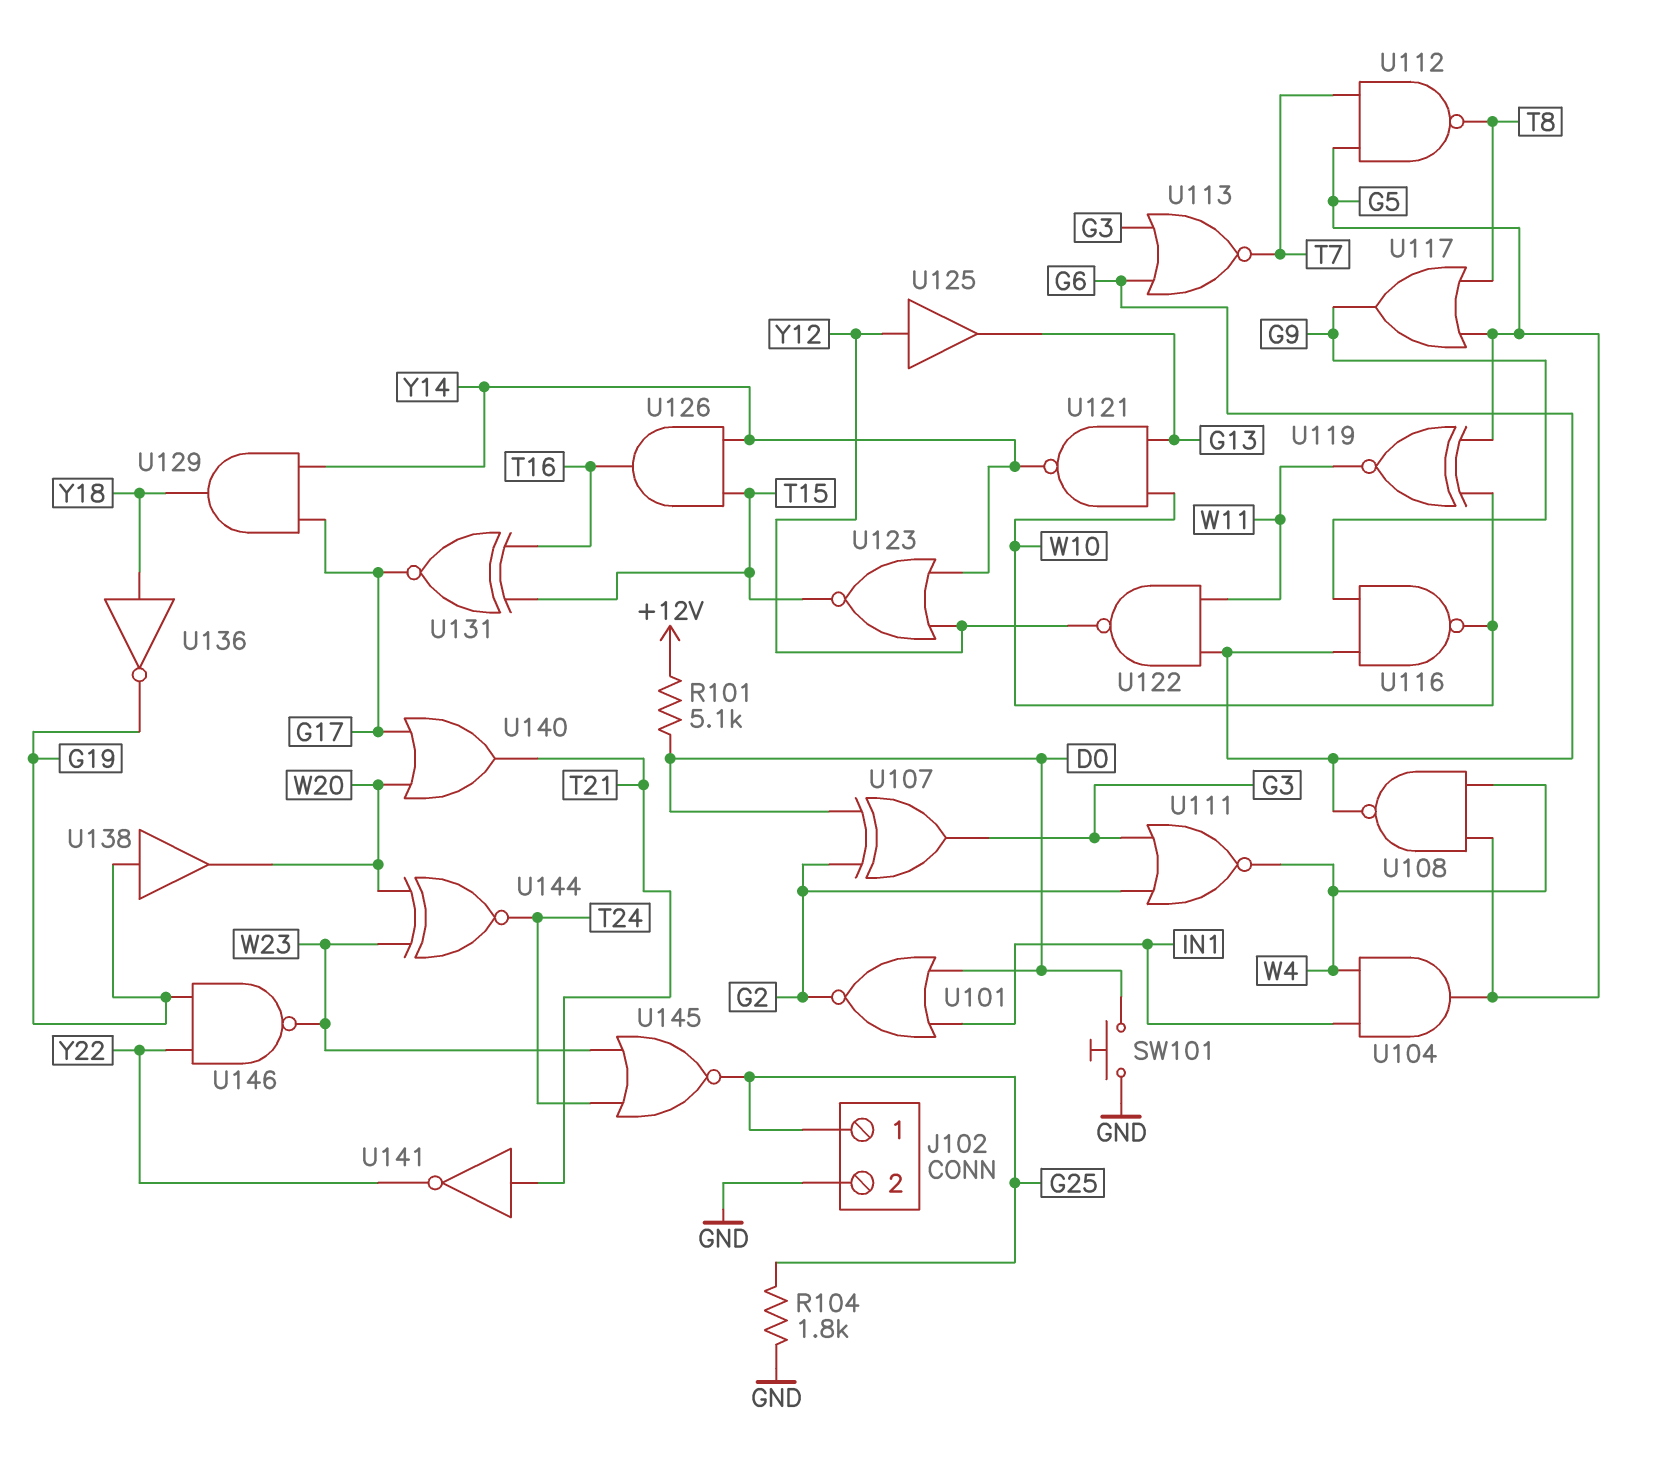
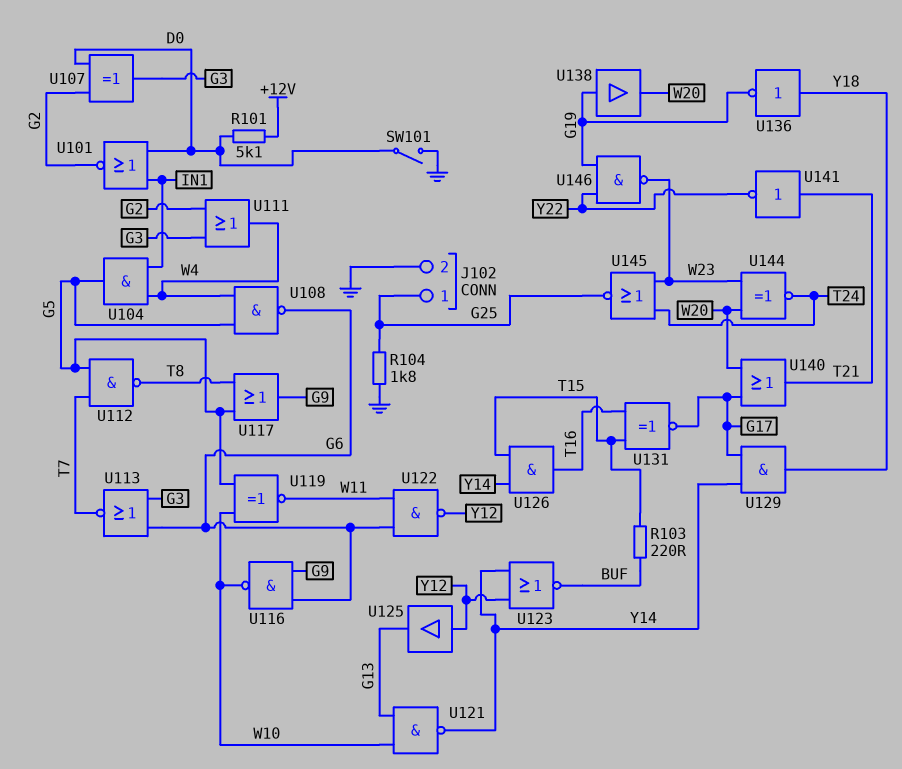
R103: none -> 220 (BUF, T15)
SW101: button (D0, GND) -> switch (D0, GND)
U111: NOR (in G2, in G3, out W4) -> OR (in G2, in G3, out W4)
U123: NOR (in Y12, in Y14, out T15) -> NOR (in Y12, in Y14, out BUF)

